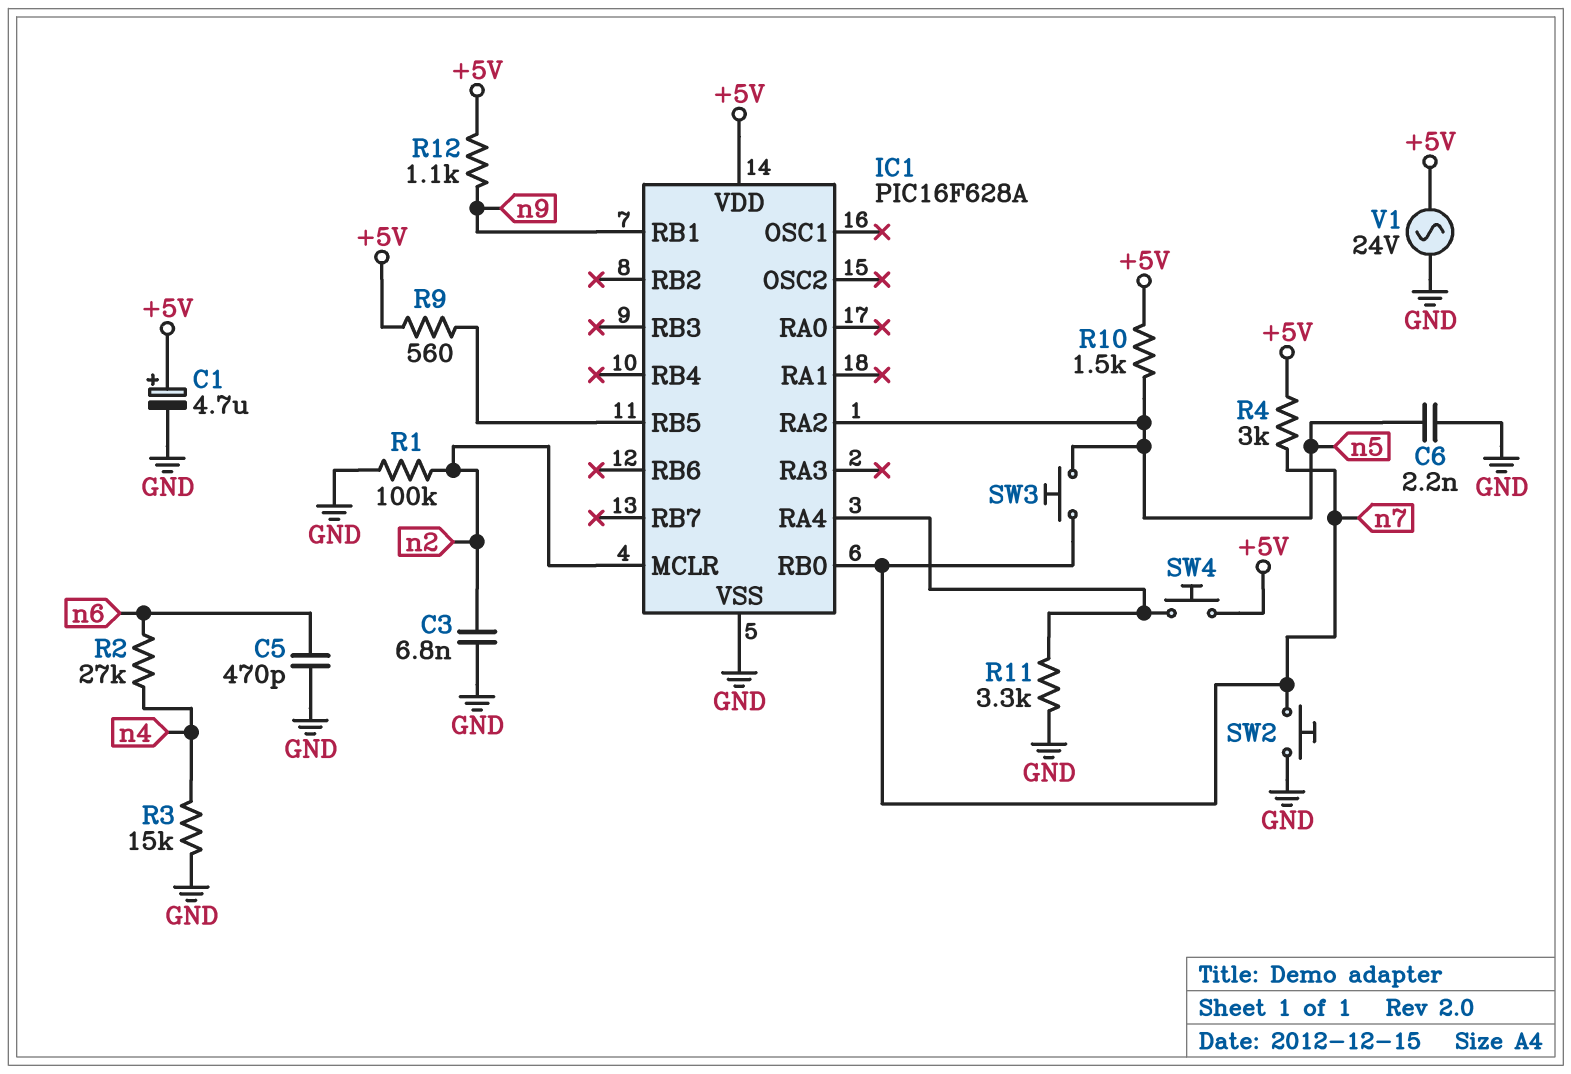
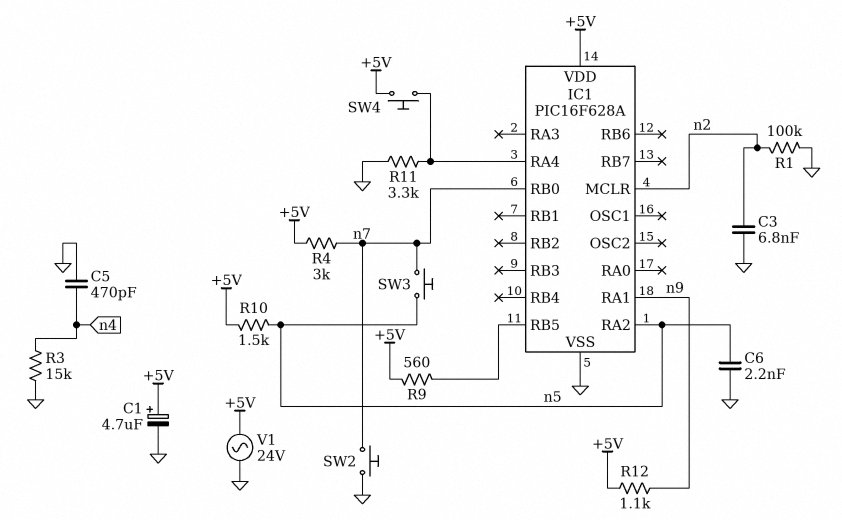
C5: 470pF (GND, n6) -> 470pF (GND, n4)
IC1 pin RA1: none -> n9
IC1 pin RB1: n9 -> none
R2: 27k (n4, n6) -> none

